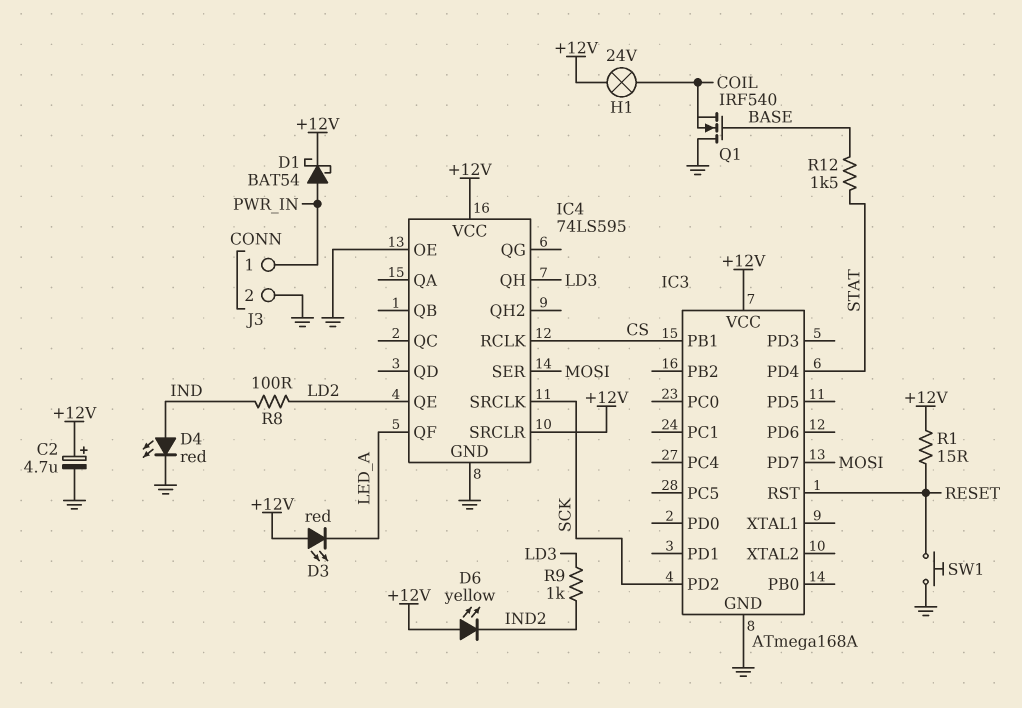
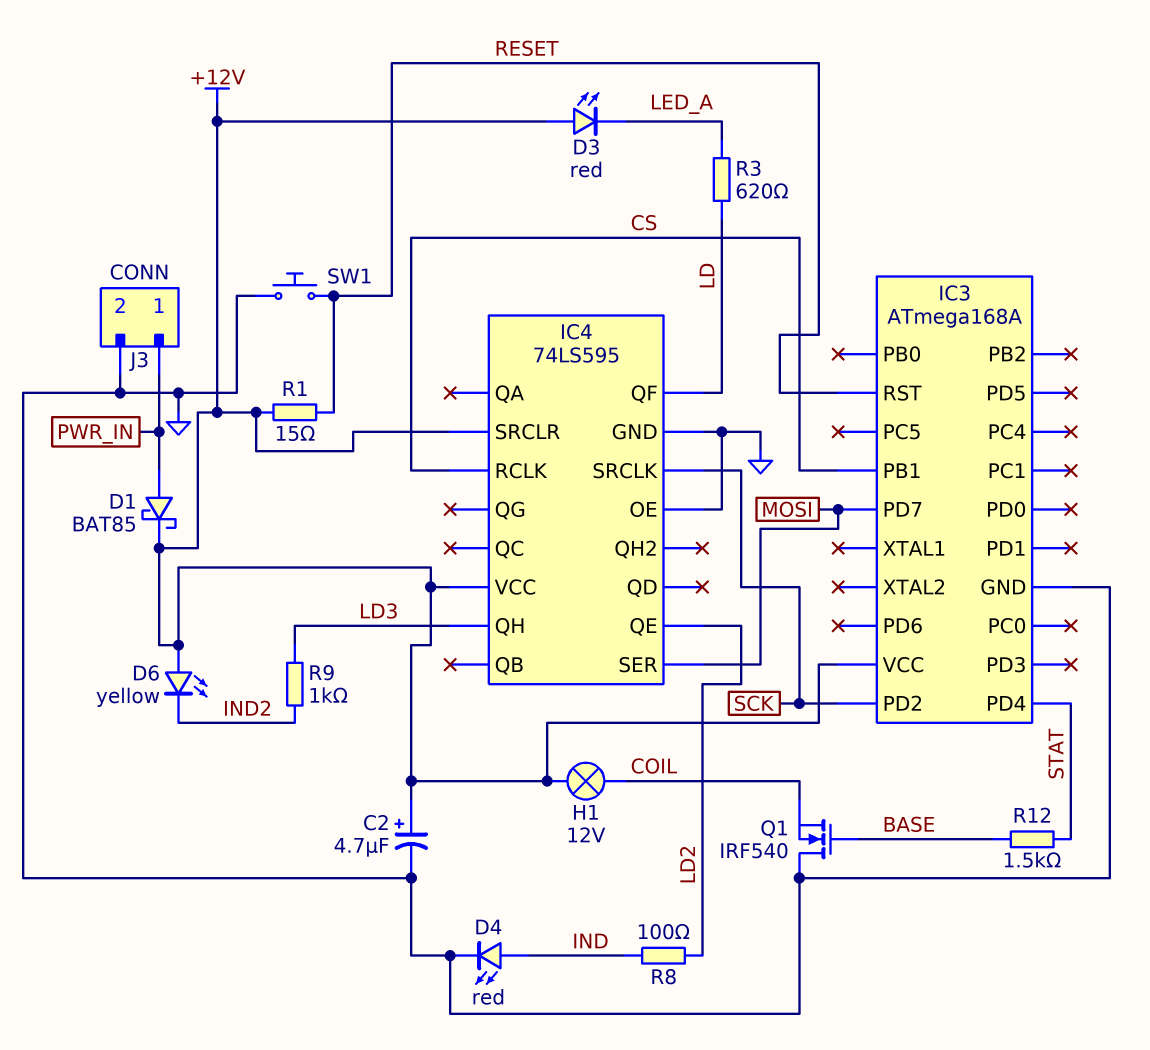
D1: schottky BAT54 (A PWR_IN, K +12V) -> schottky BAT85 (A PWR_IN, K +12V)
H1: lamp 24V (+12V, COIL) -> lamp 12V (+12V, COIL)
IC4 pin QF: LED_A -> LD
R3: none -> 620 (LD, LED_A)

